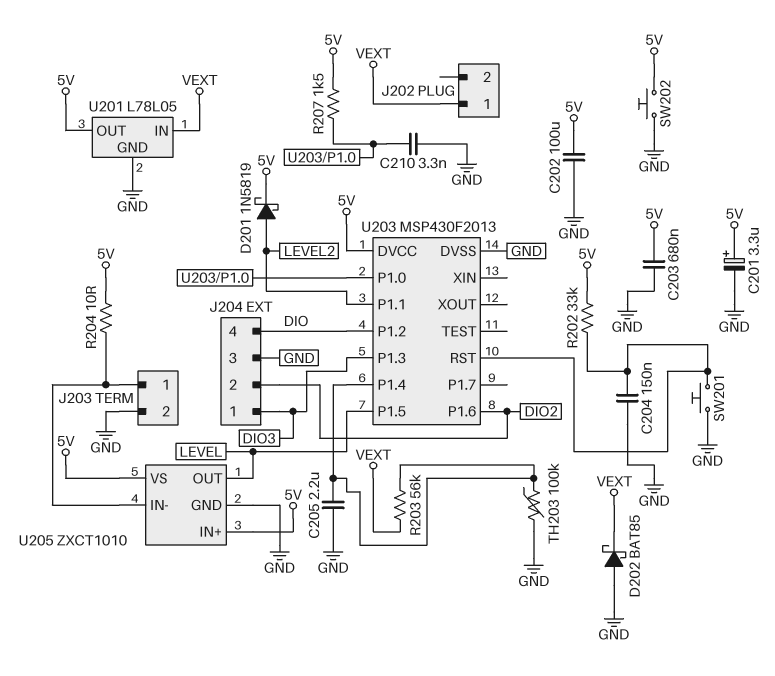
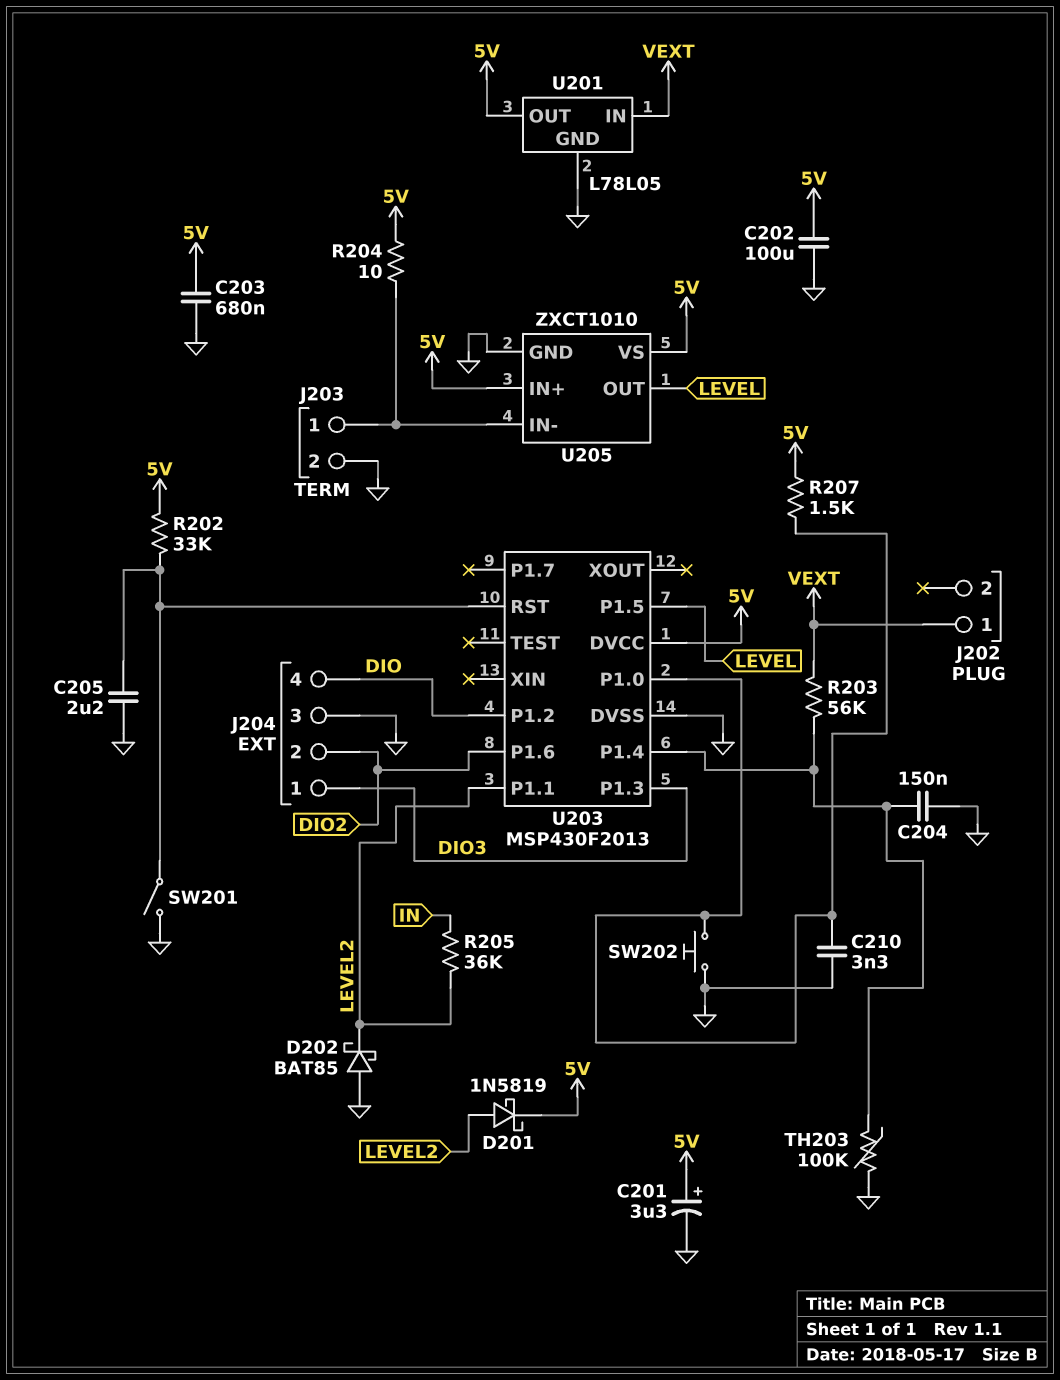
C204: 150nF (GND, U203/RST) -> 150nF (GND, U203/P1.4)
C205: 2.2uF (GND, U203/P1.4) -> 2.2uF (GND, U203/RST)
D202: schottky BAT85 (A GND, K VEXT) -> schottky BAT85 (A GND, K LEVEL2)
R205: none -> 36k (IN, LEVEL2)
SW201: button (GND, U203/RST) -> switch (GND, U203/RST)
SW202: button (5V, GND) -> button (GND, U203/P1.0)

